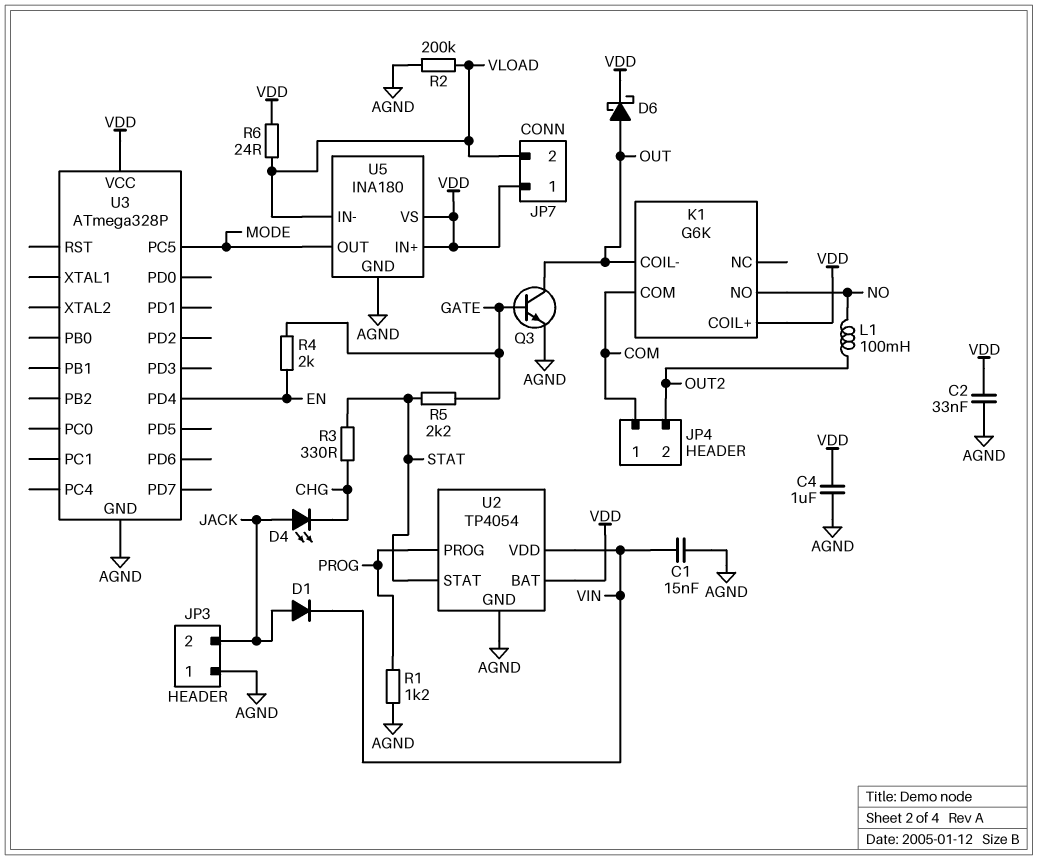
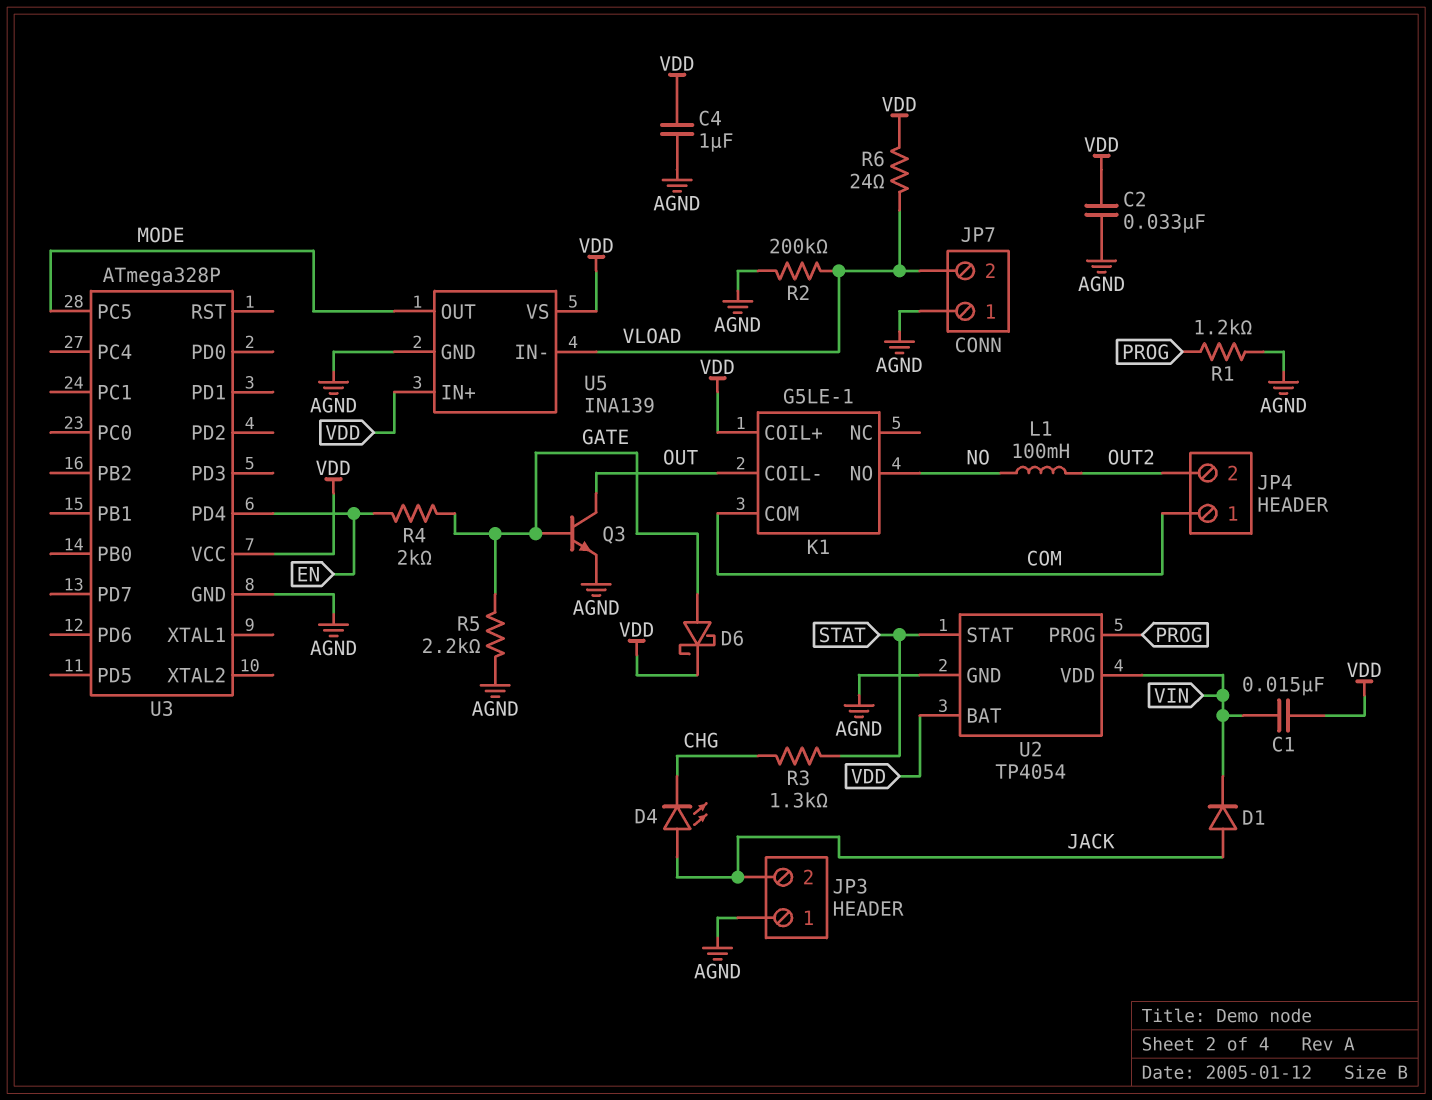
C1: 15nF (AGND, VIN) -> 15nF (VDD, VIN)
D6: schottky (A OUT, K VDD) -> schottky (A GATE, K VDD)
JP7 pin 1: VDD -> AGND
K1: G6K -> G5LE-1
R3: 330 (CHG, STAT) -> 1.3k (CHG, STAT)
R5: 2.2k (GATE, STAT) -> 2.2k (AGND, GATE)
U5: INA180 -> INA139

